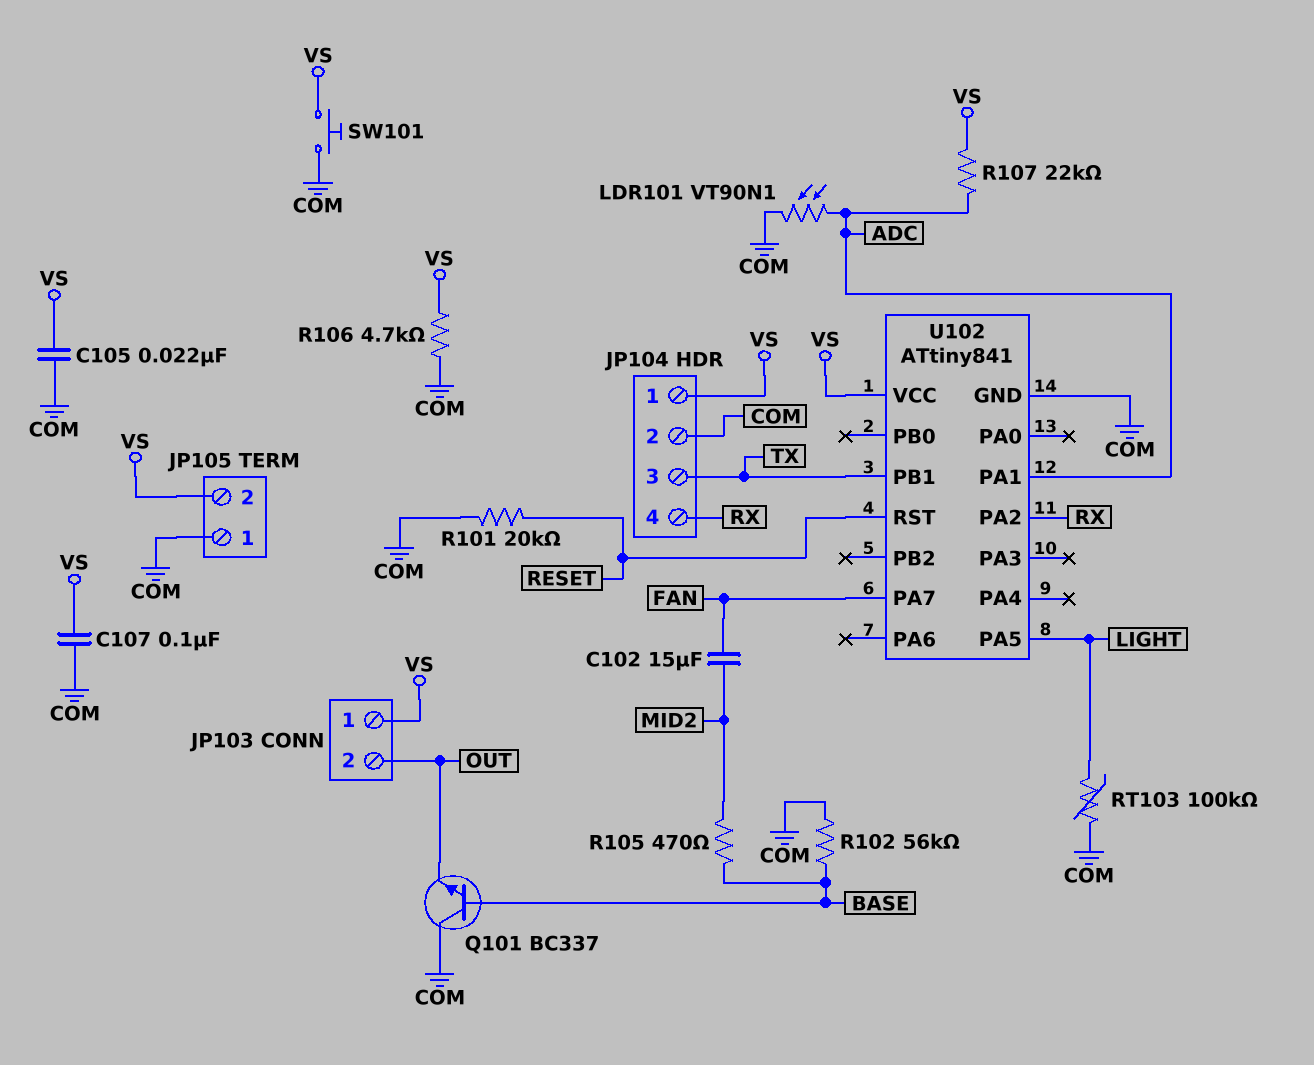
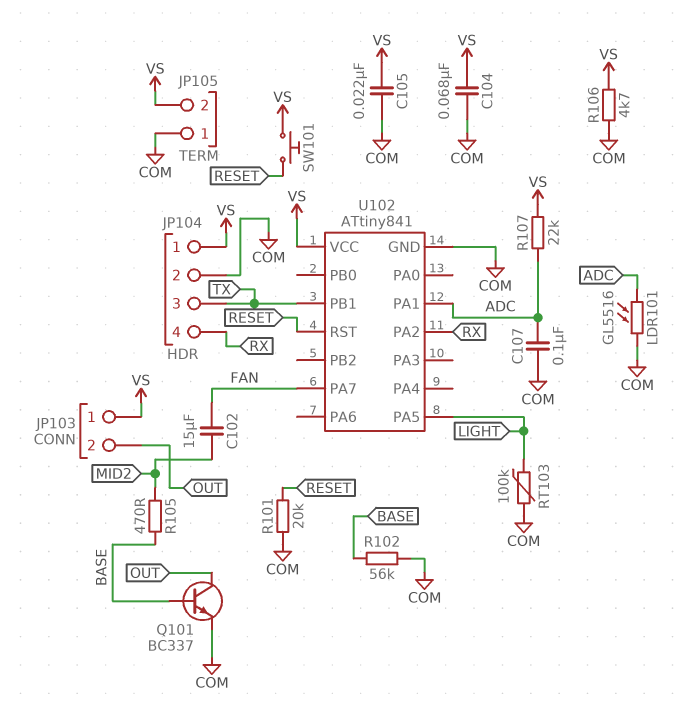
C104: none -> 68nF (COM, VS)
C107: 100nF (COM, VS) -> 100nF (ADC, COM)
LDR101: VT90N1 (ADC, COM) -> GL5516 (ADC, COM)
Q101: NPN BC337 (B BASE, C COM, E OUT) -> NPN BC337 (B BASE, C OUT, E COM)
SW101: button (COM, VS) -> button (RESET, VS)

